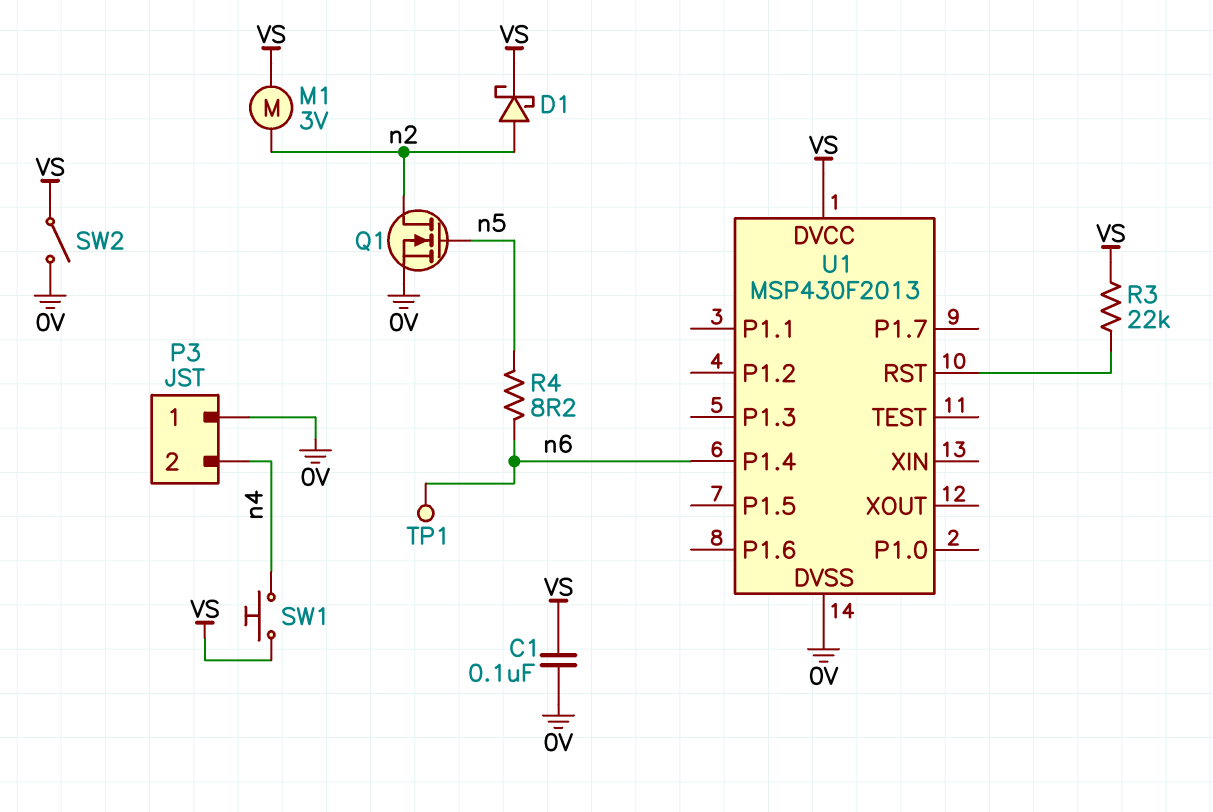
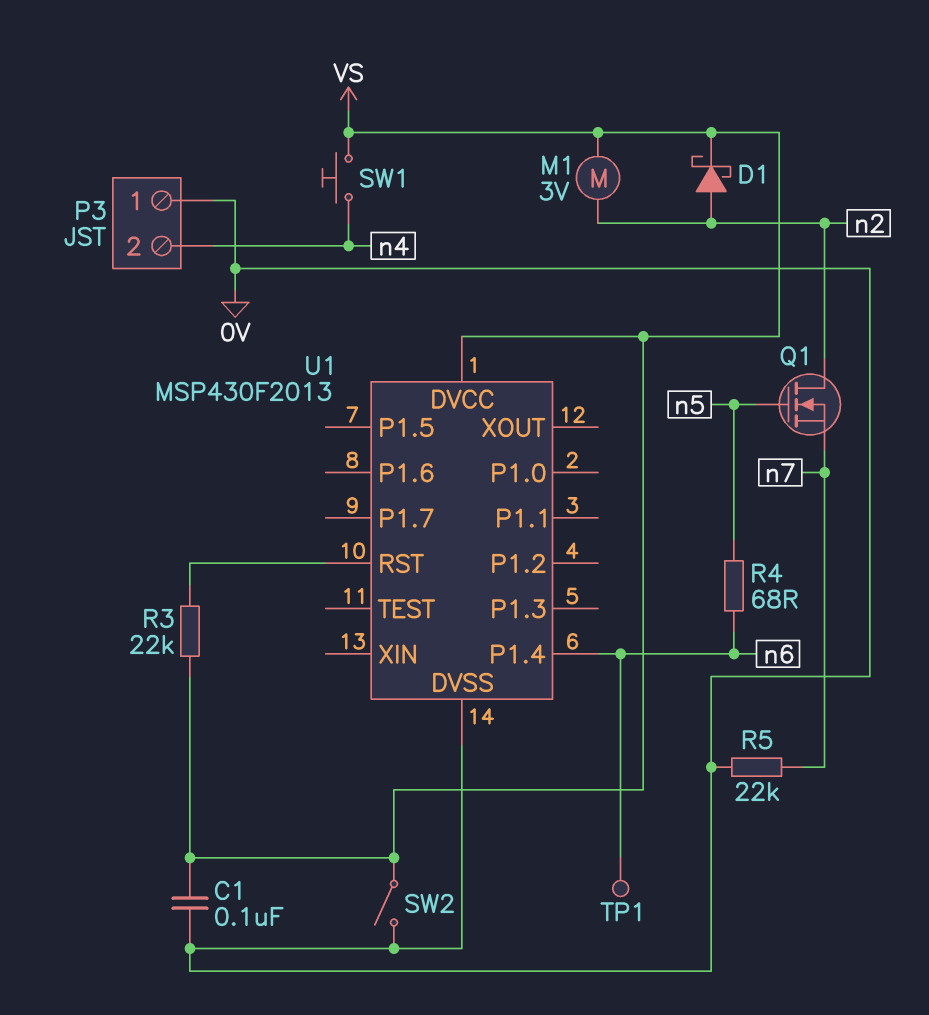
Q1: NMOS (G n5, D n2, S 0V) -> NMOS (G n5, D n2, S n7)
R4: 8.2 (n5, n6) -> 68 (n5, n6)
R5: none -> 22k (0V, n7)

